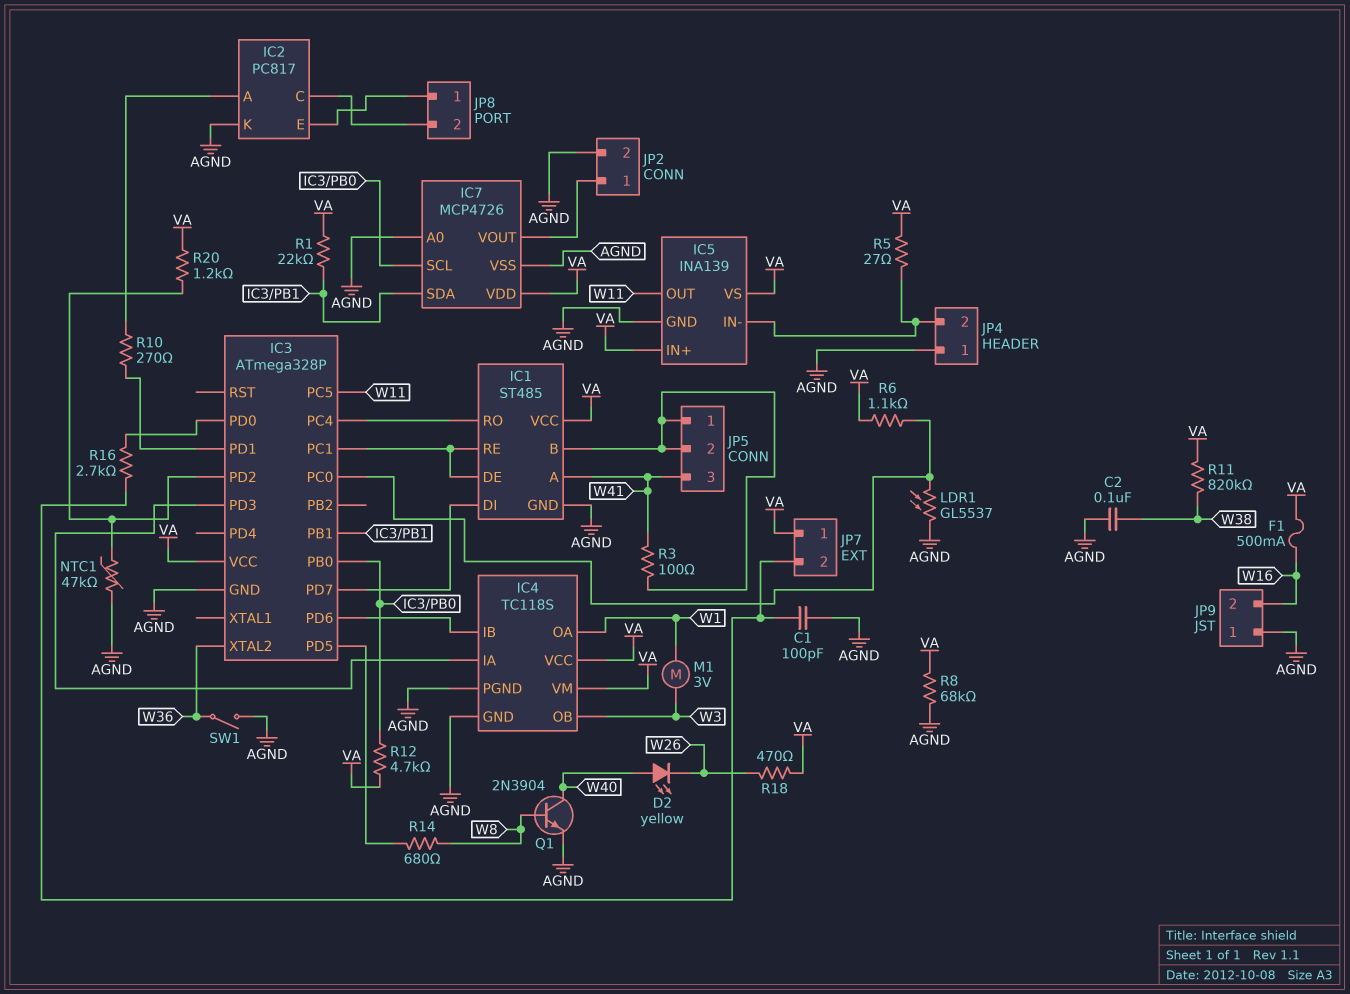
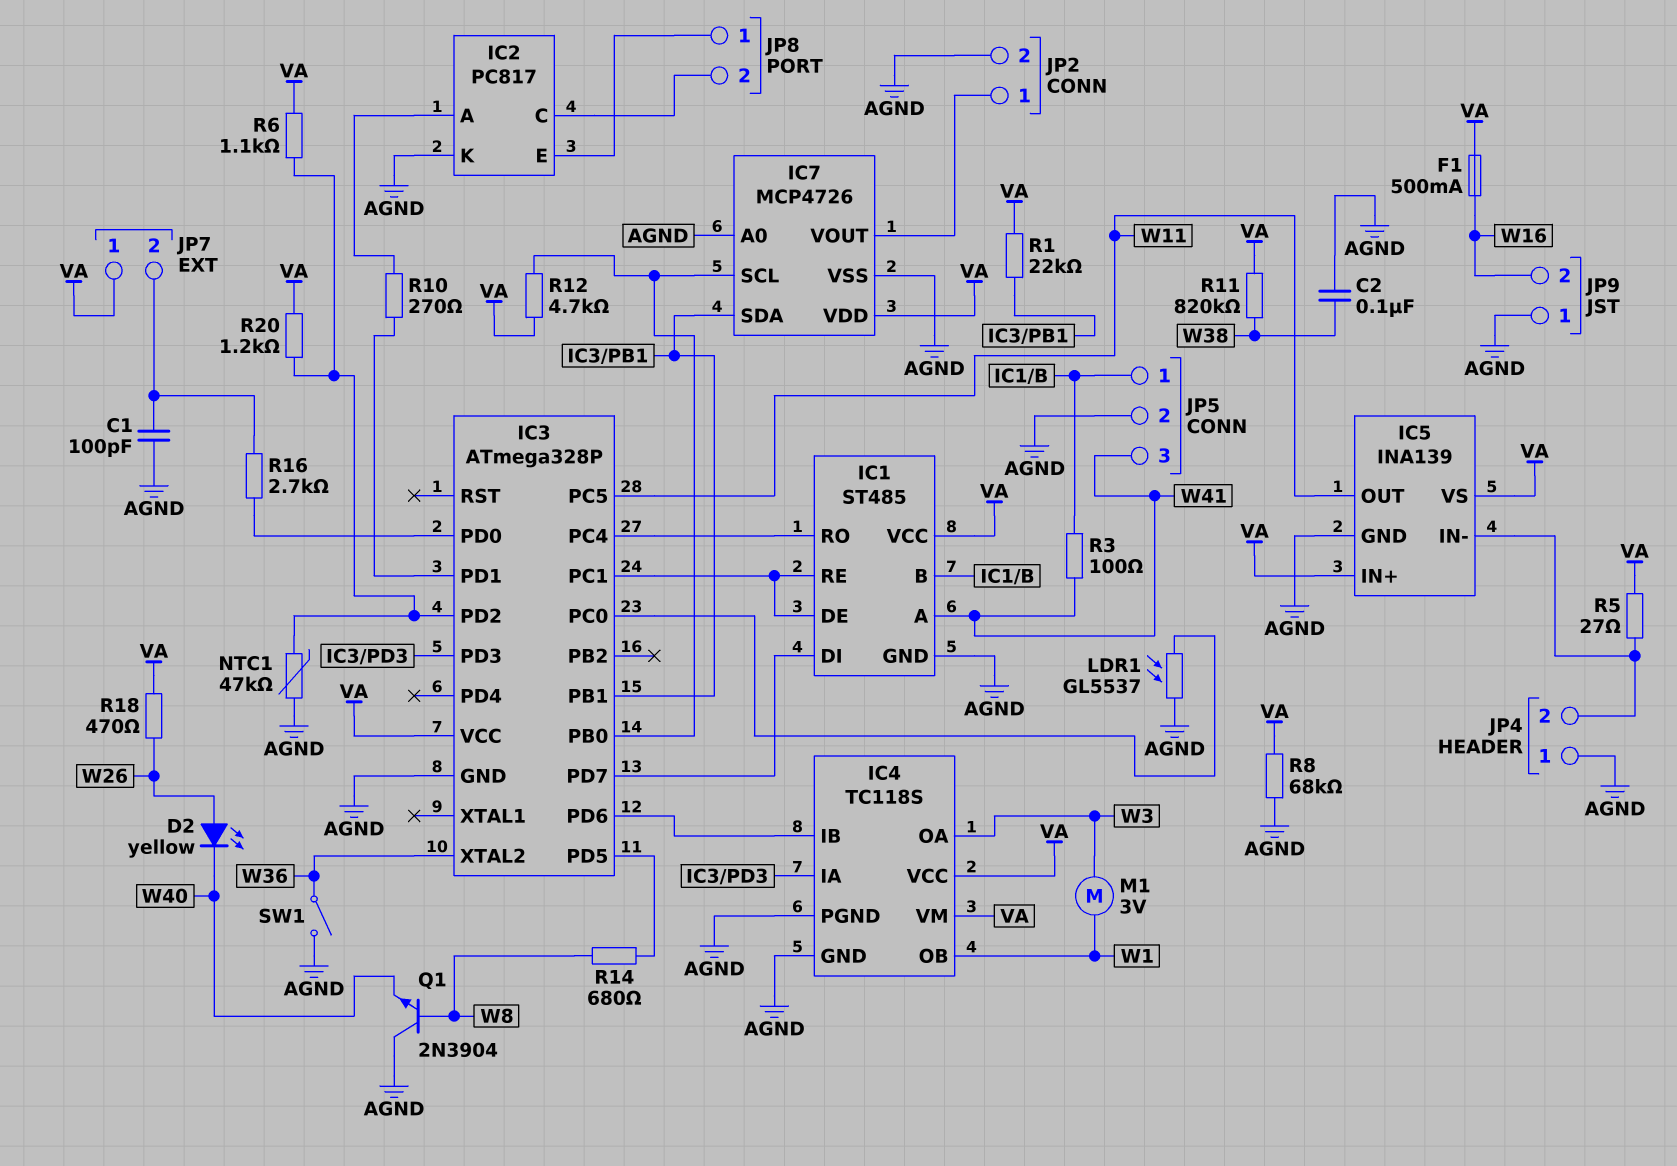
D2: LED yellow (A W40, K W26) -> LED yellow (A W26, K W40)
IC4 pin OA: W1 -> W3
IC4 pin OB: W3 -> W1
JP5 pin 2: IC1/B -> AGND
Q1: NPN 2N3904 (B W8, C W40, E AGND) -> NPN 2N3904 (B W8, C AGND, E W40)
R6: 1.1k (IC3/PC0, VA) -> 1.1k (IC3/PD2, VA)

